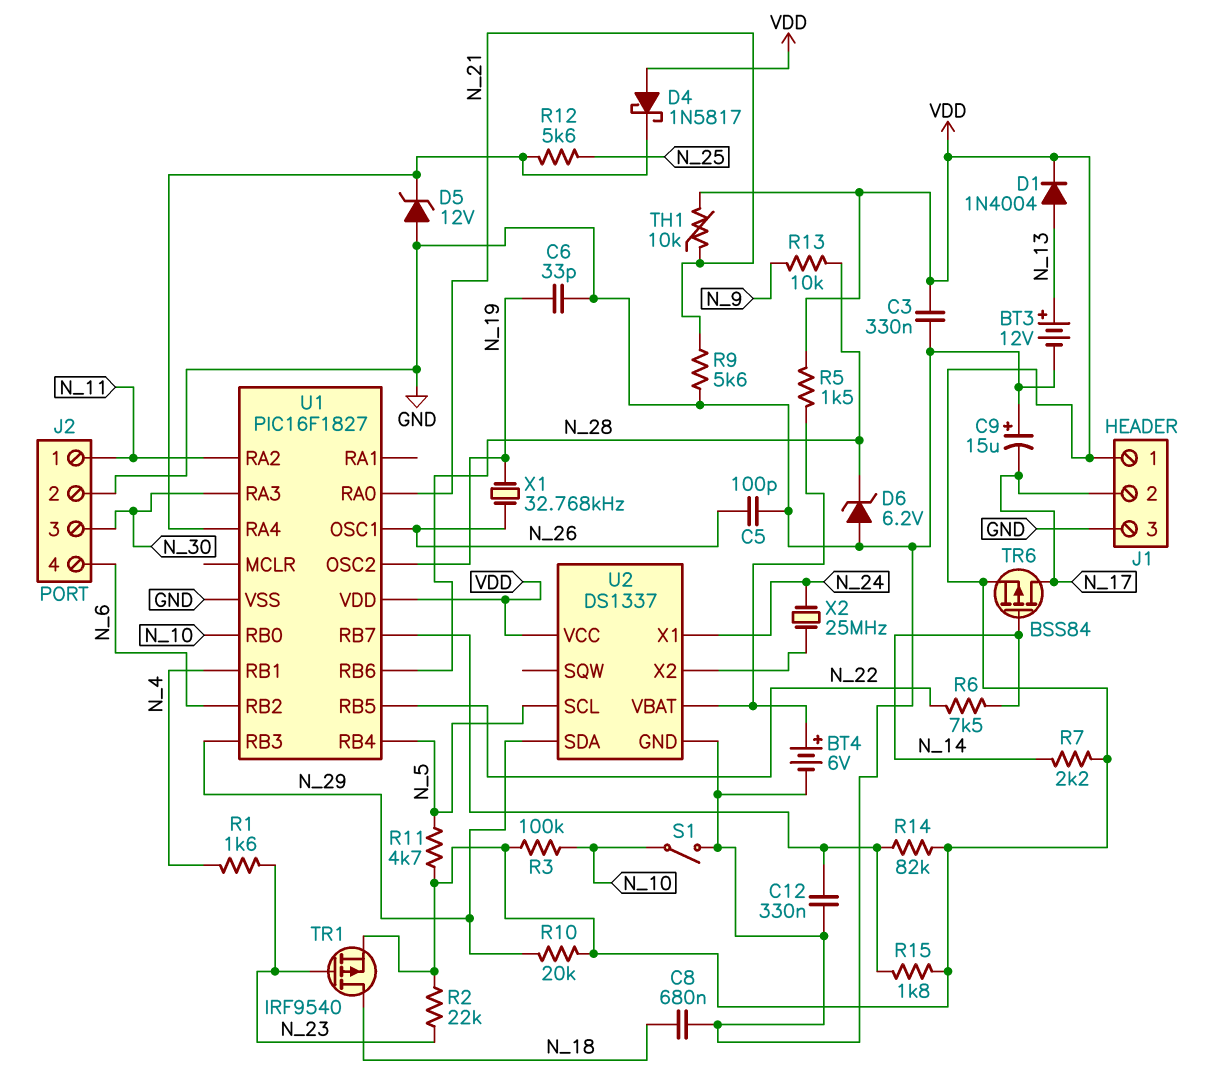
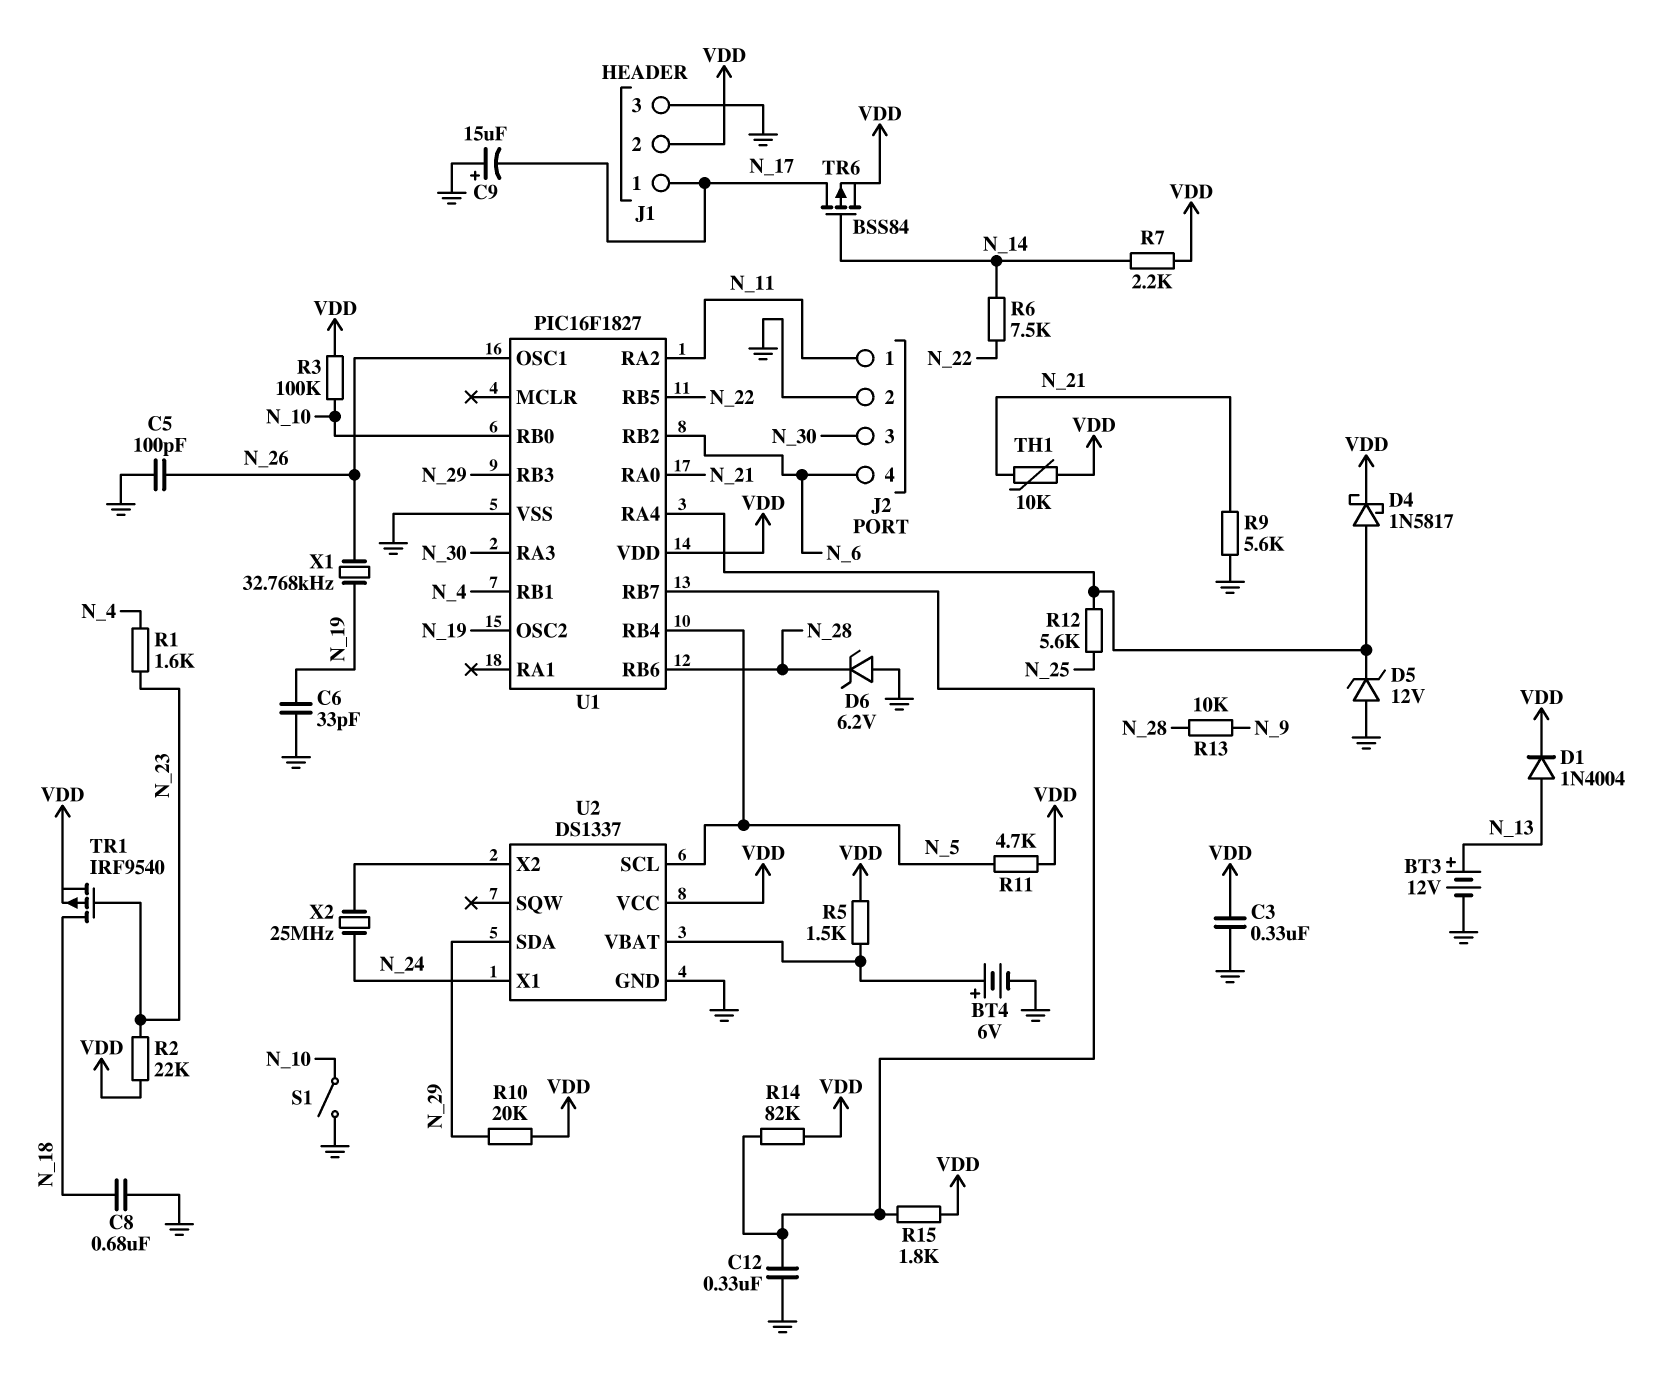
D4: schottky 1N5817 (A VDD, K U1/RA4) -> schottky 1N5817 (A U1/RA4, K VDD)
J1 pin 1: VDD -> N_17
J1 pin 2: N_17 -> VDD

